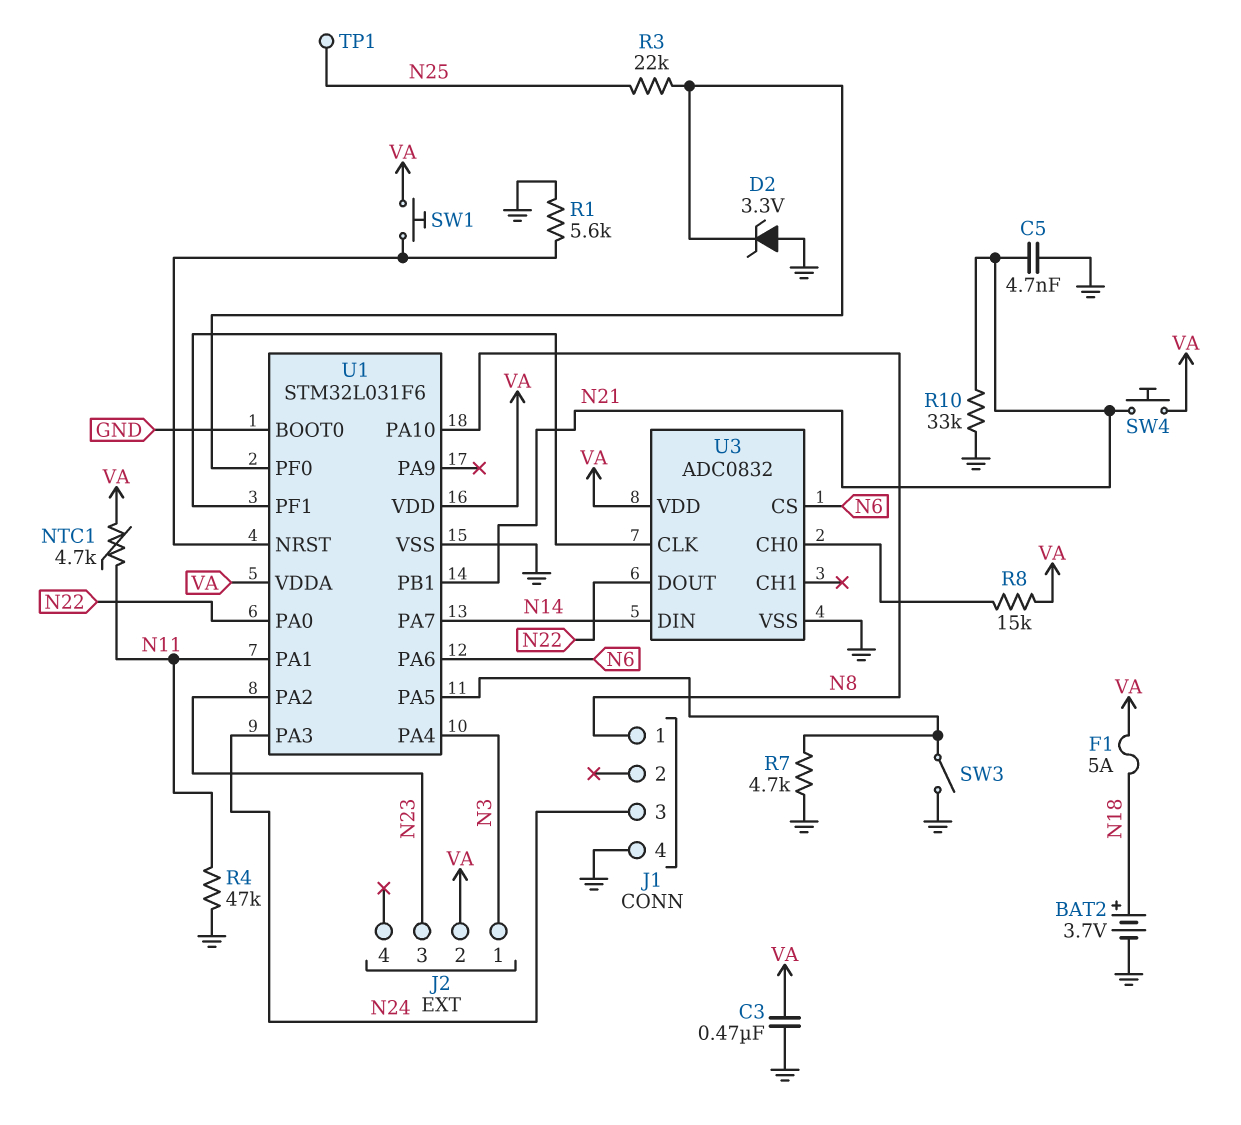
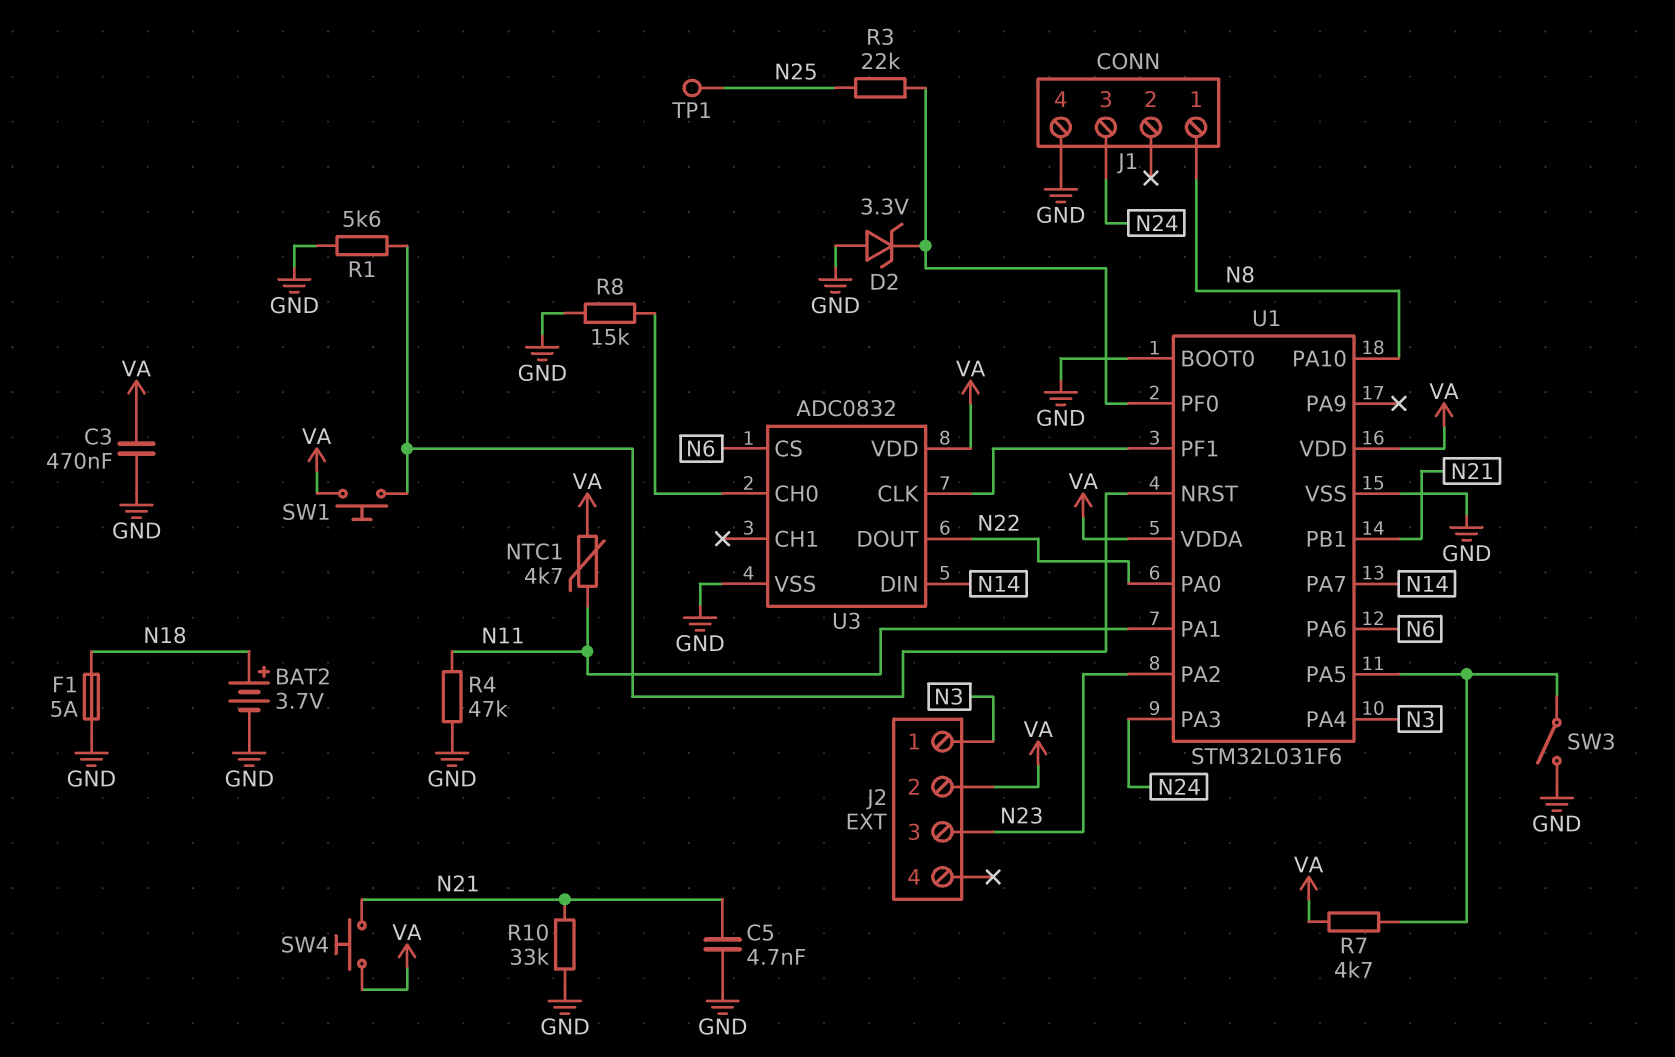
F1: 5A (N18, VA) -> 5A (GND, N18)
R7: 4.7k (GND, U1/PA5) -> 4.7k (U1/PA5, VA)
R8: 15k (U3/CH0, VA) -> 15k (GND, U3/CH0)

